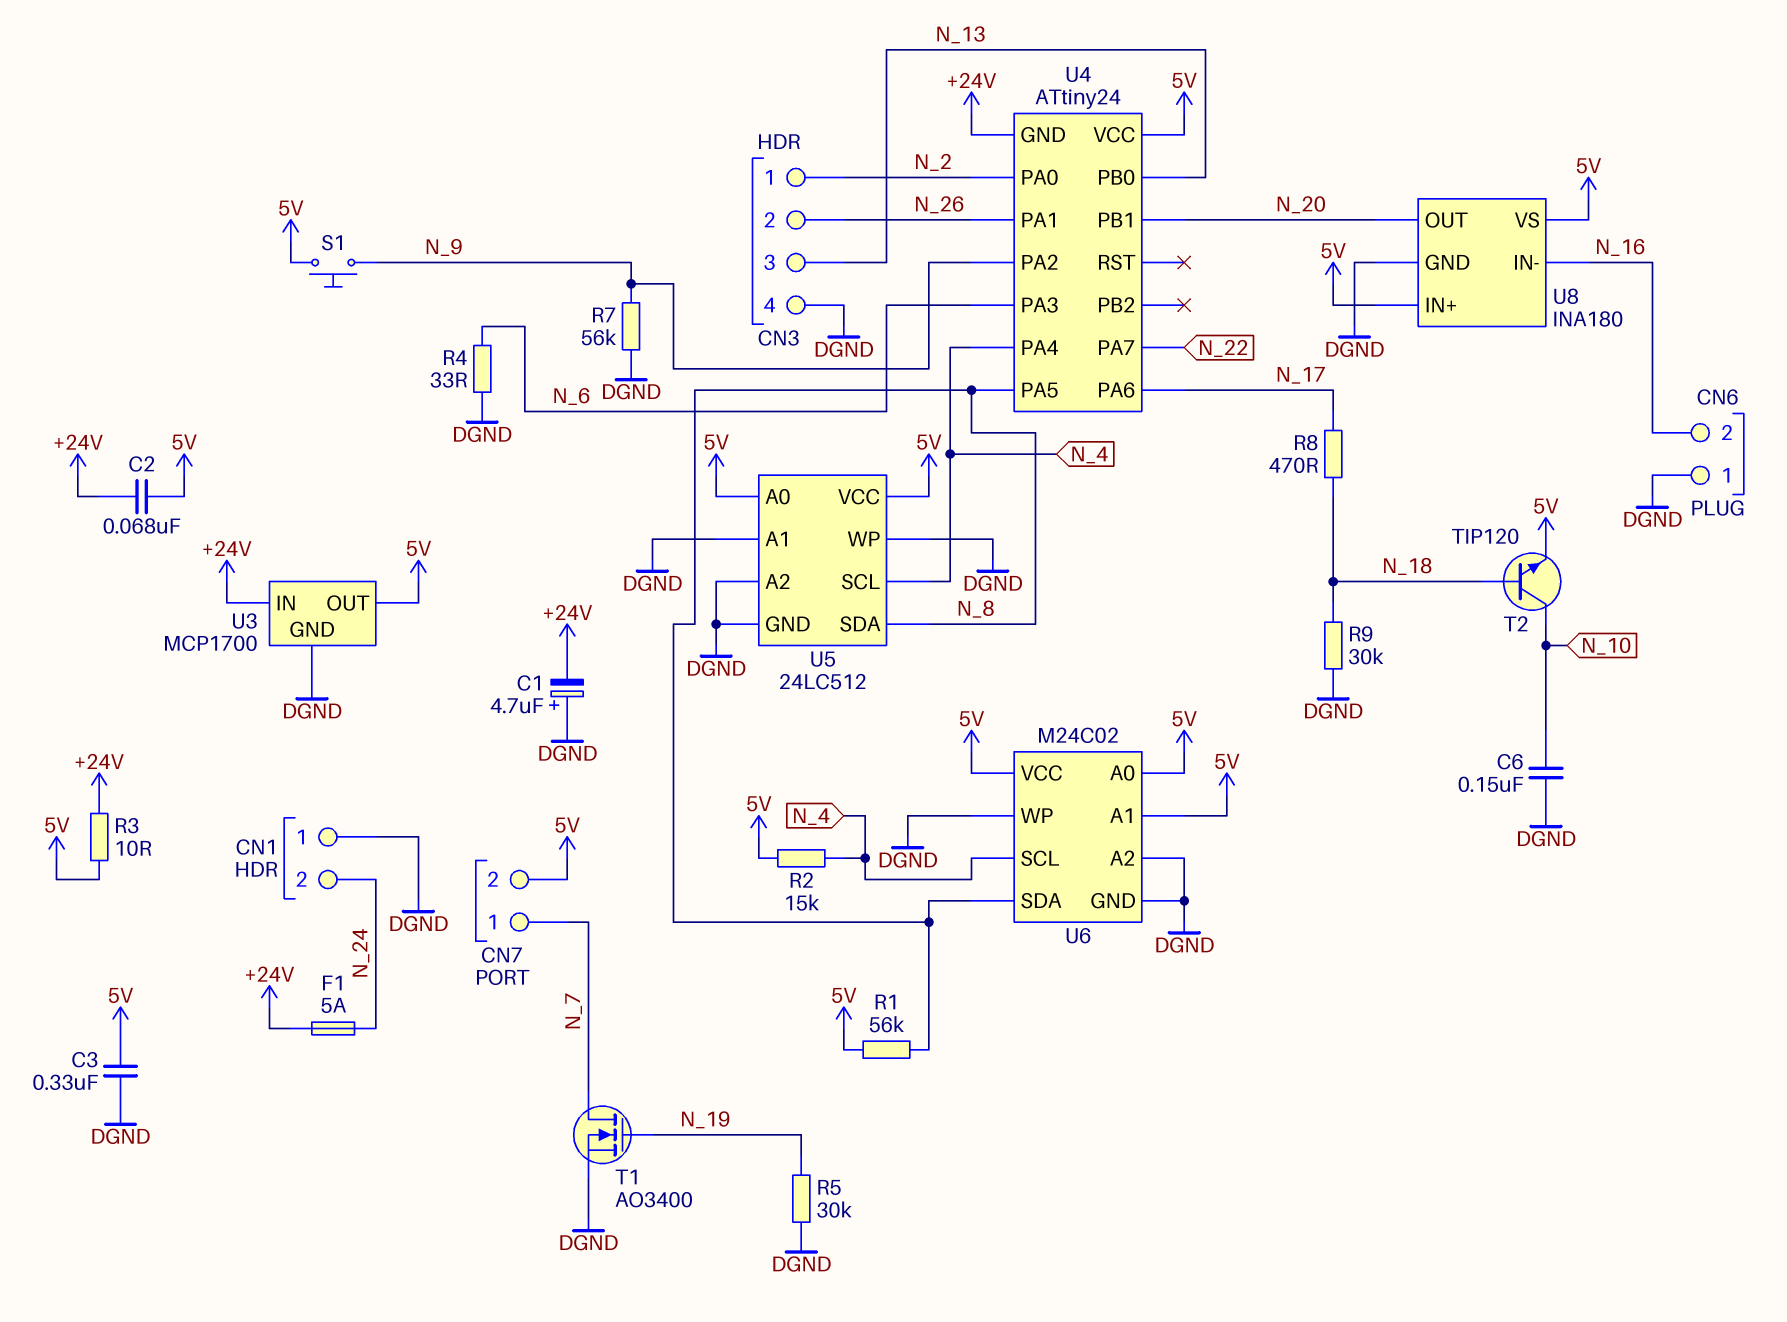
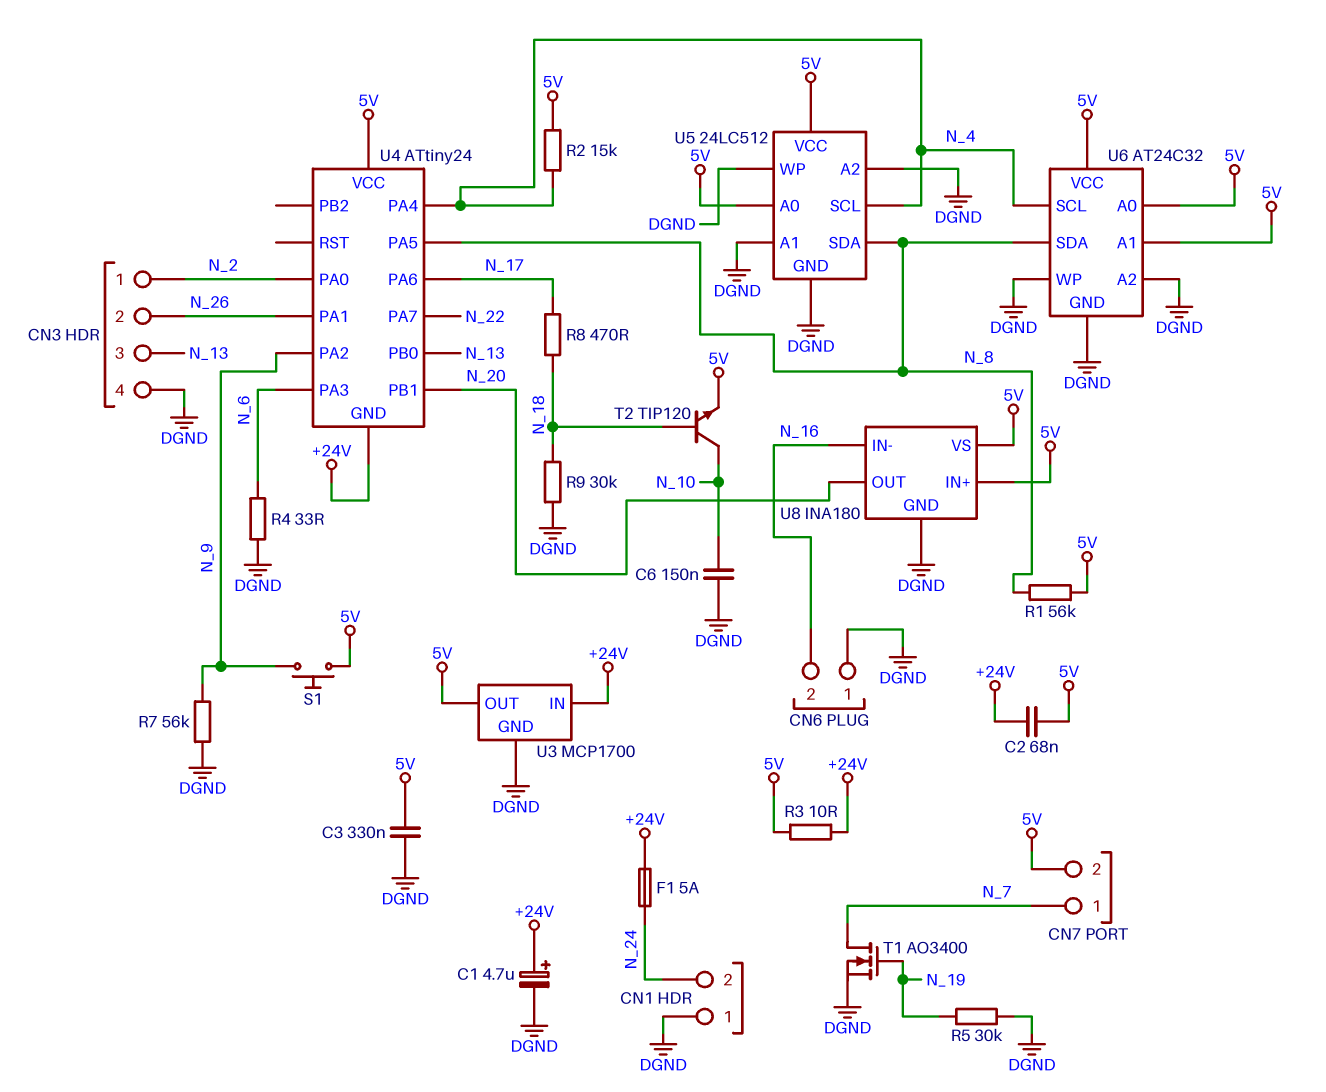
C1: 4.7uF (plus DGND, minus +24V) -> 4.7uF (plus +24V, minus DGND)
U6: M24C02 -> AT24C32

